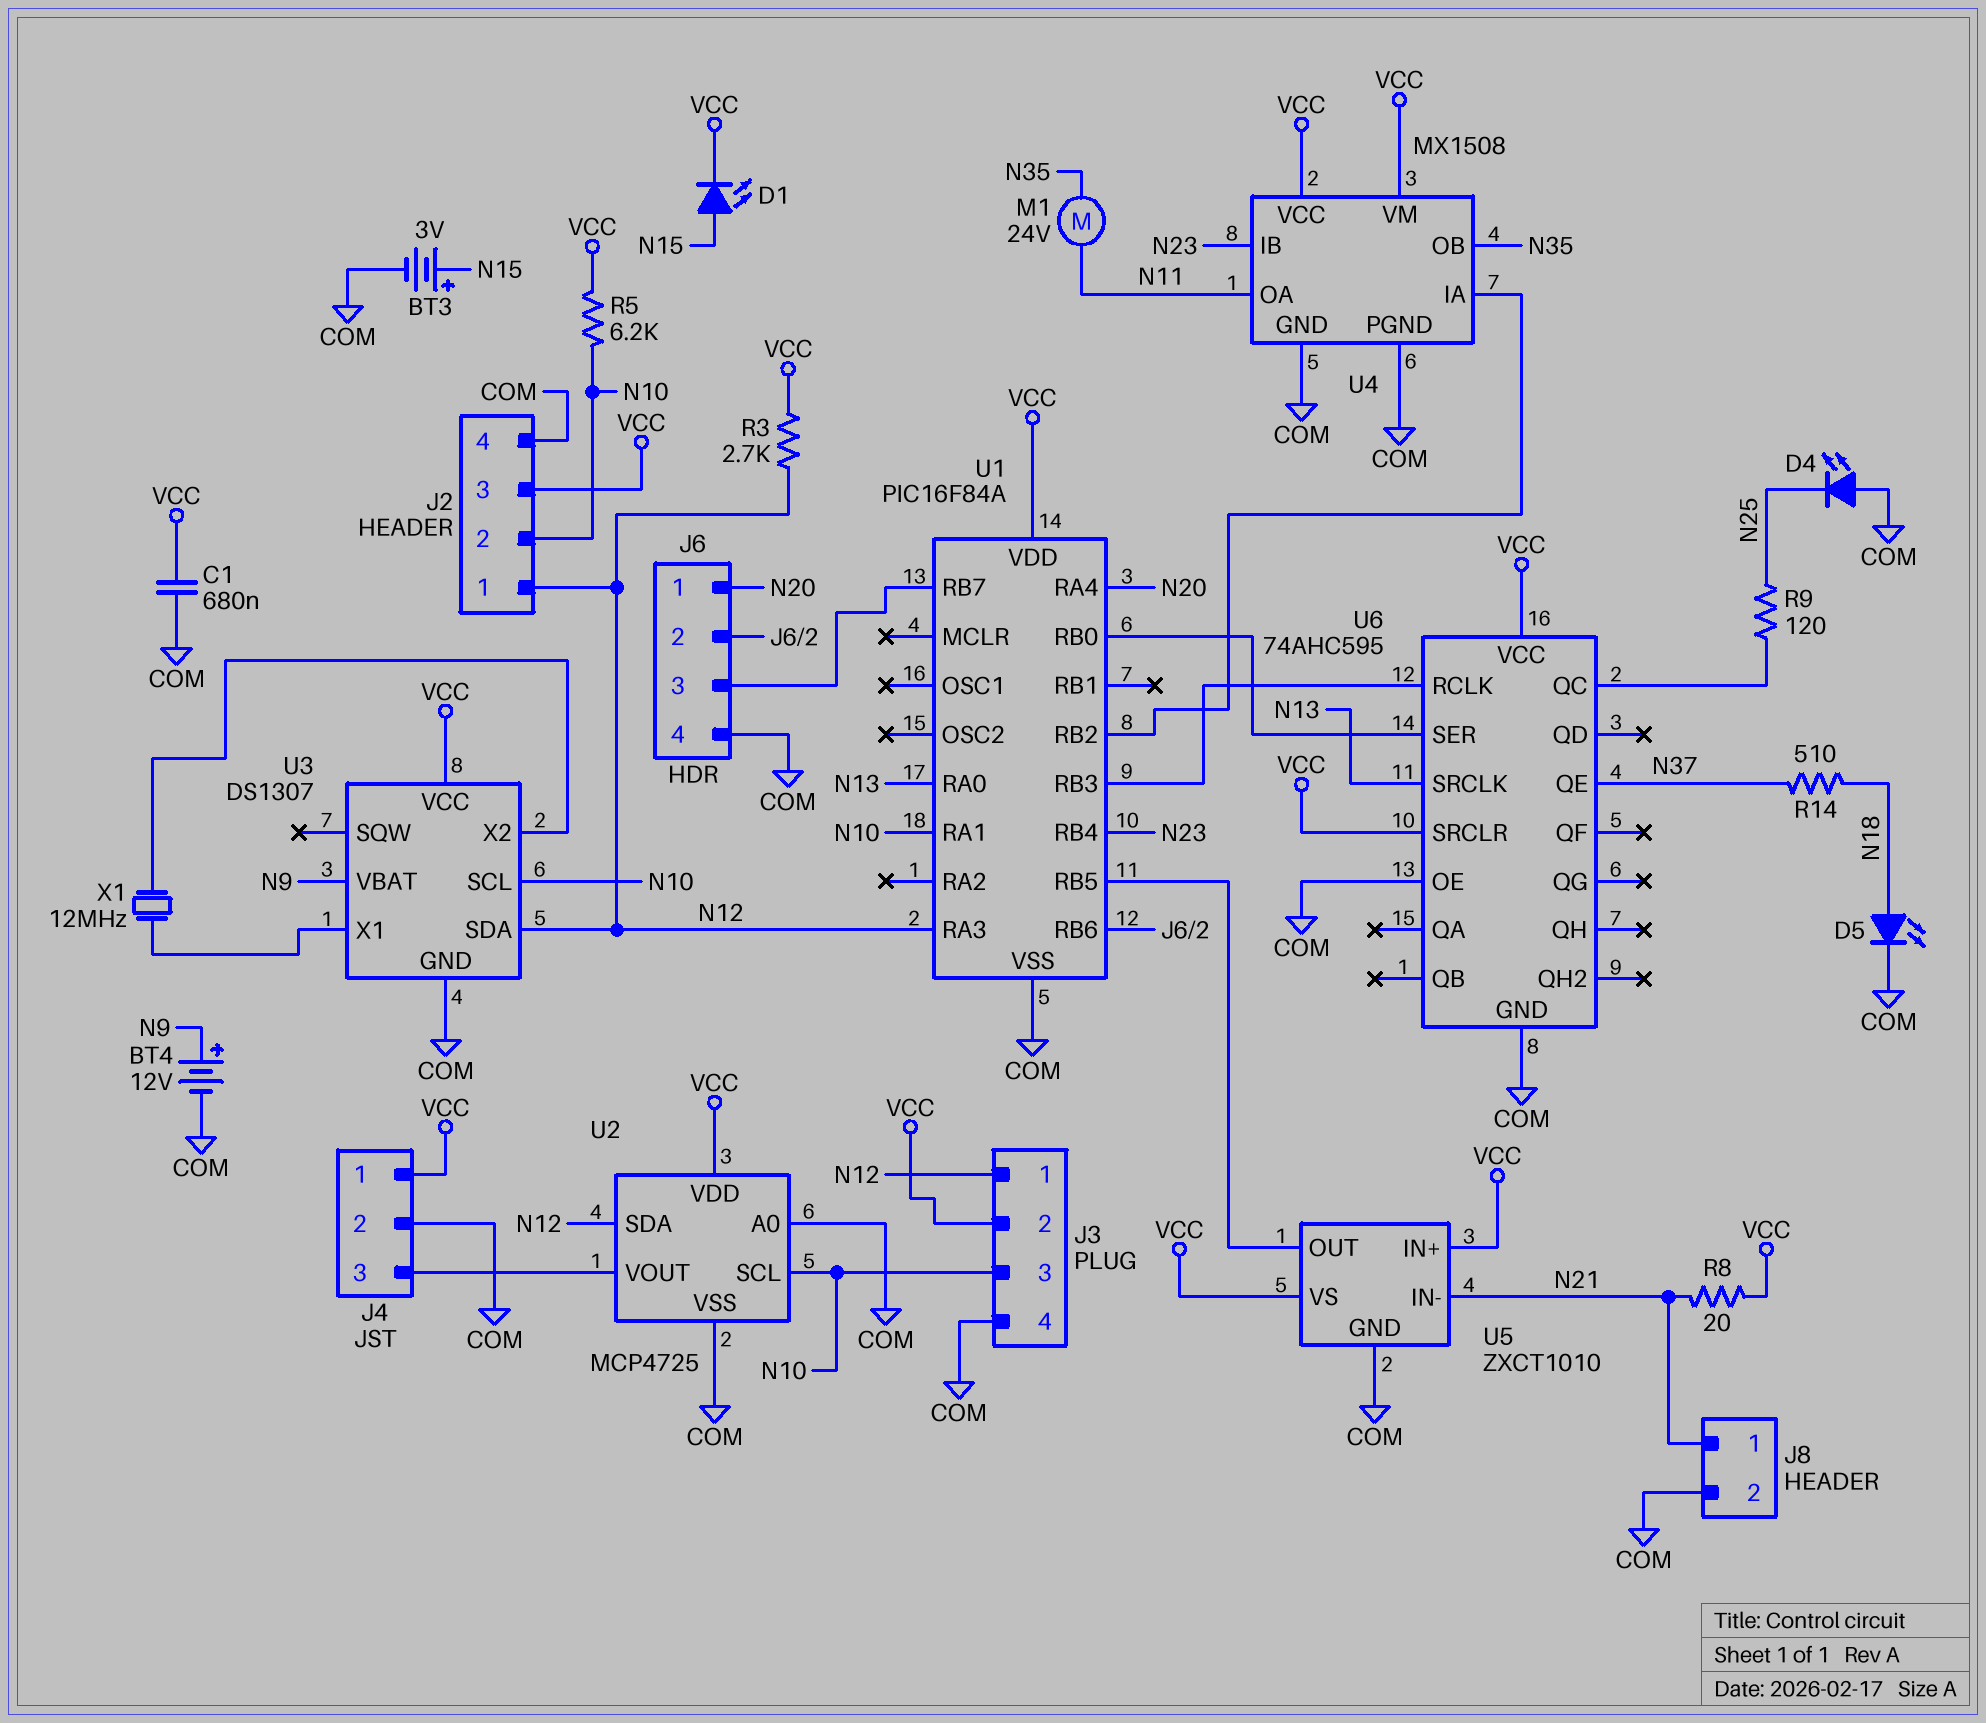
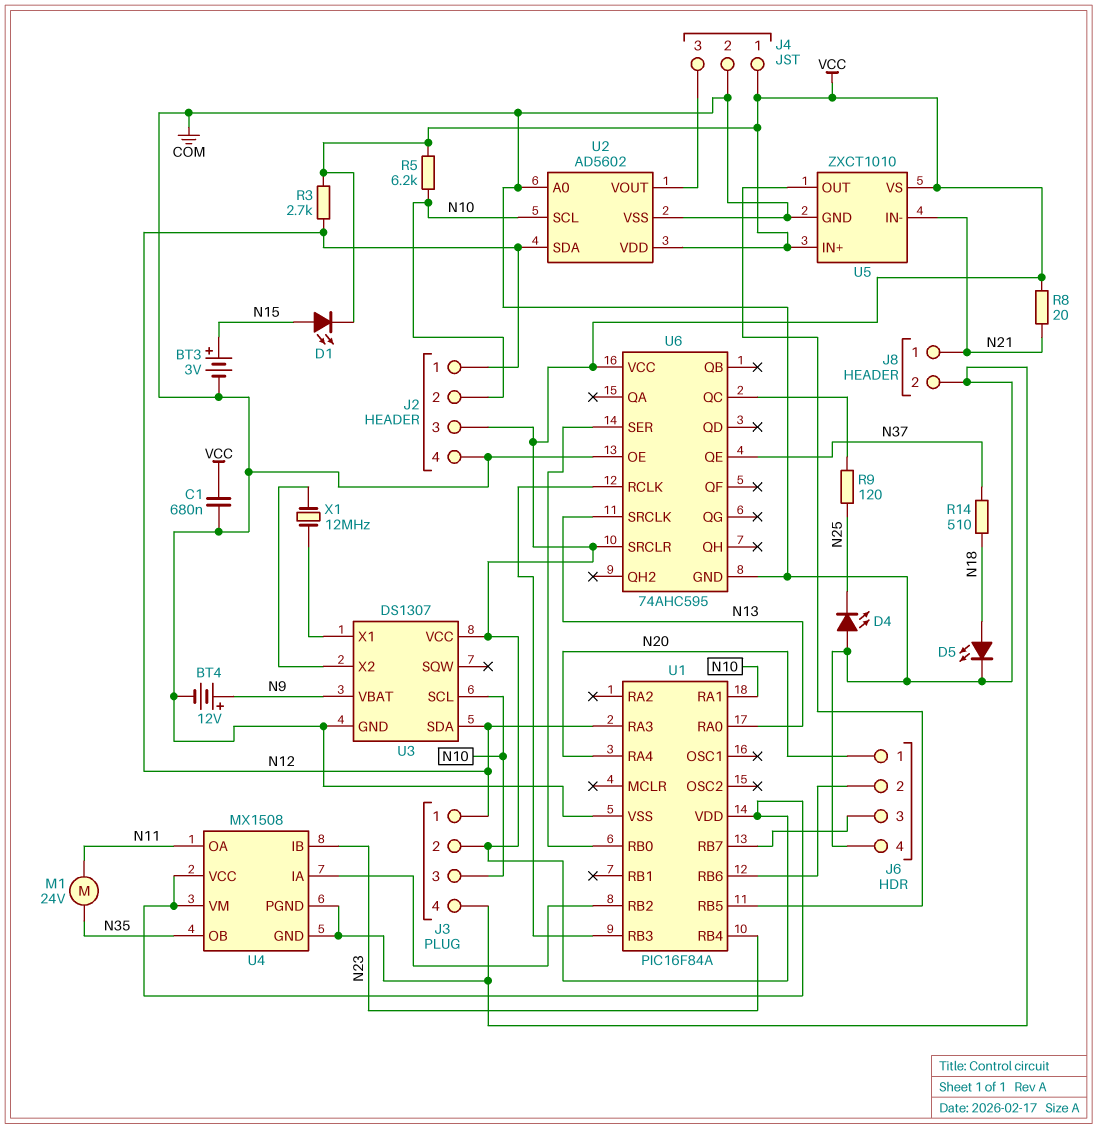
U2: MCP4725 -> AD5602

